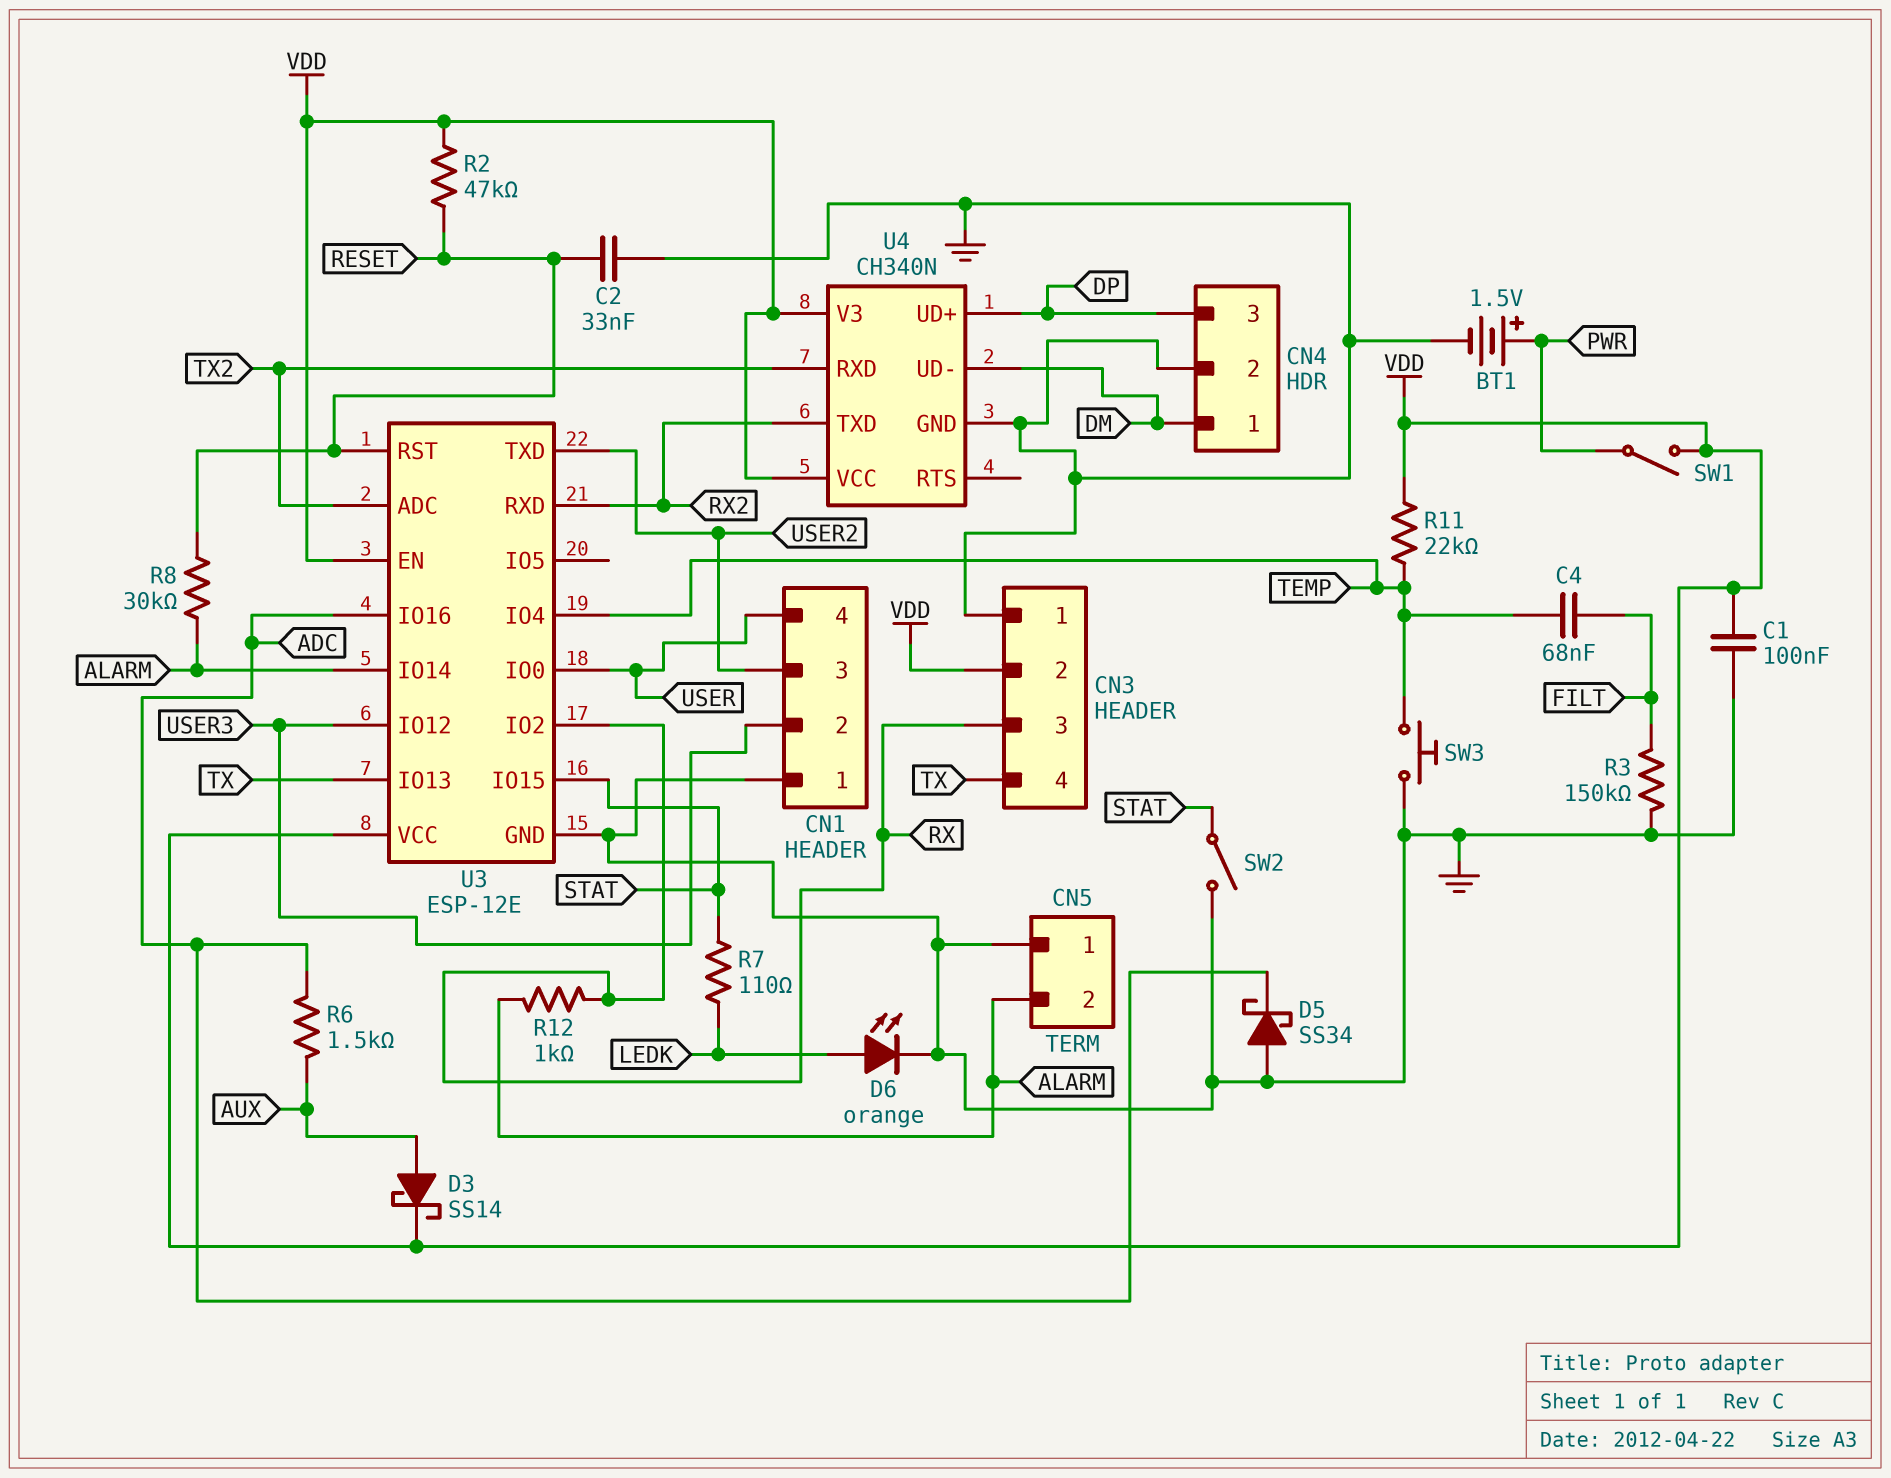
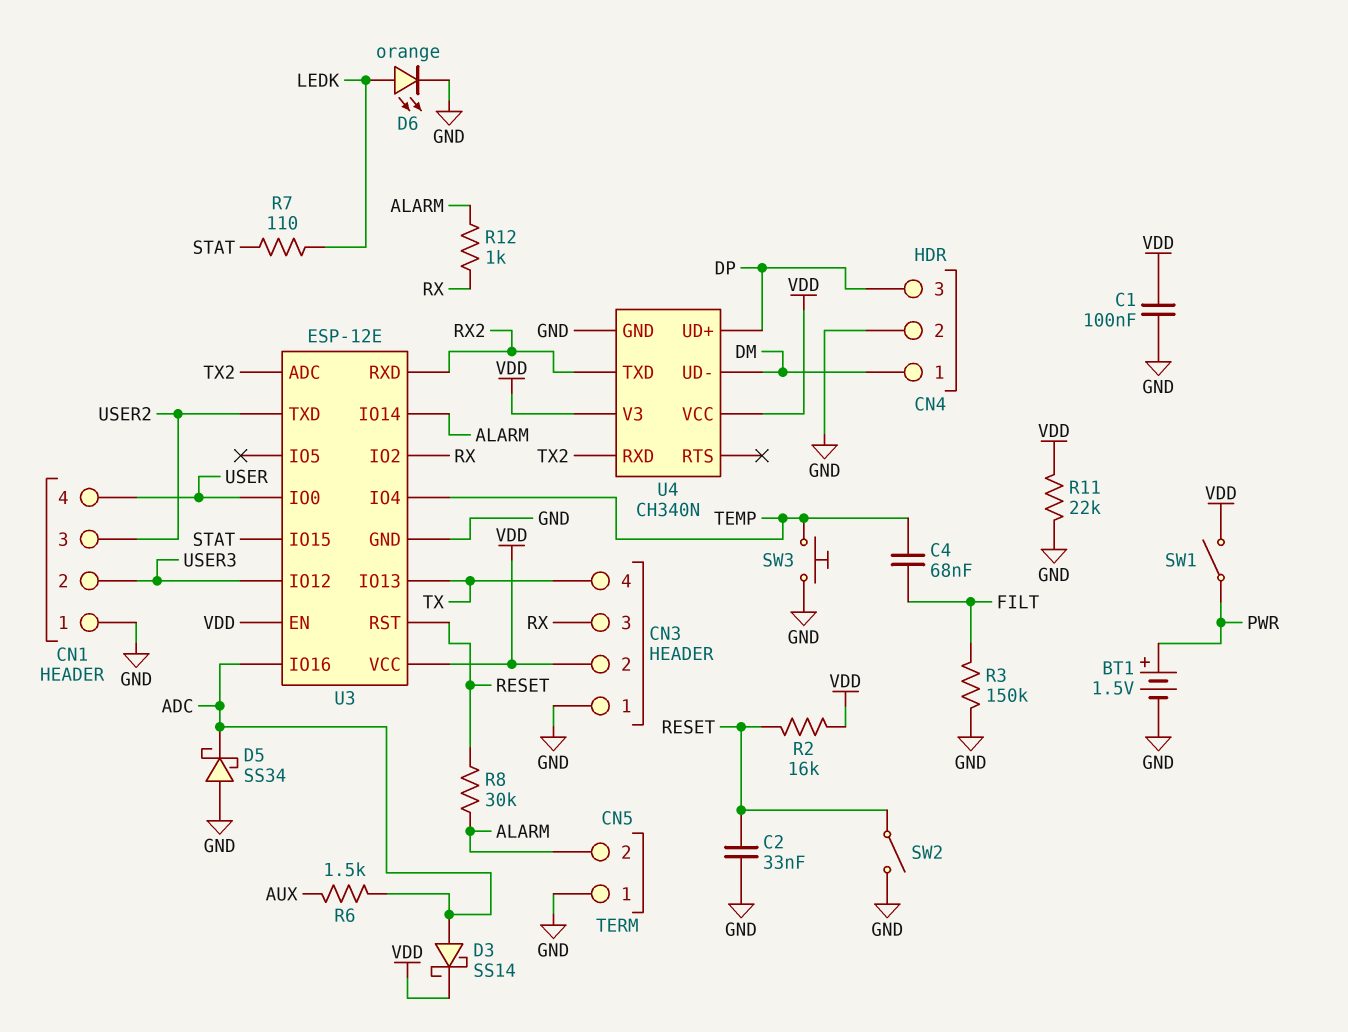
D3: schottky SS14 (A AUX, K VDD) -> schottky SS14 (A ADC, K VDD)
R2: 47k (RESET, VDD) -> 16k (RESET, VDD)
R11: 22k (TEMP, VDD) -> 22k (GND, VDD)
SW2: switch (GND, STAT) -> switch (GND, RESET)

